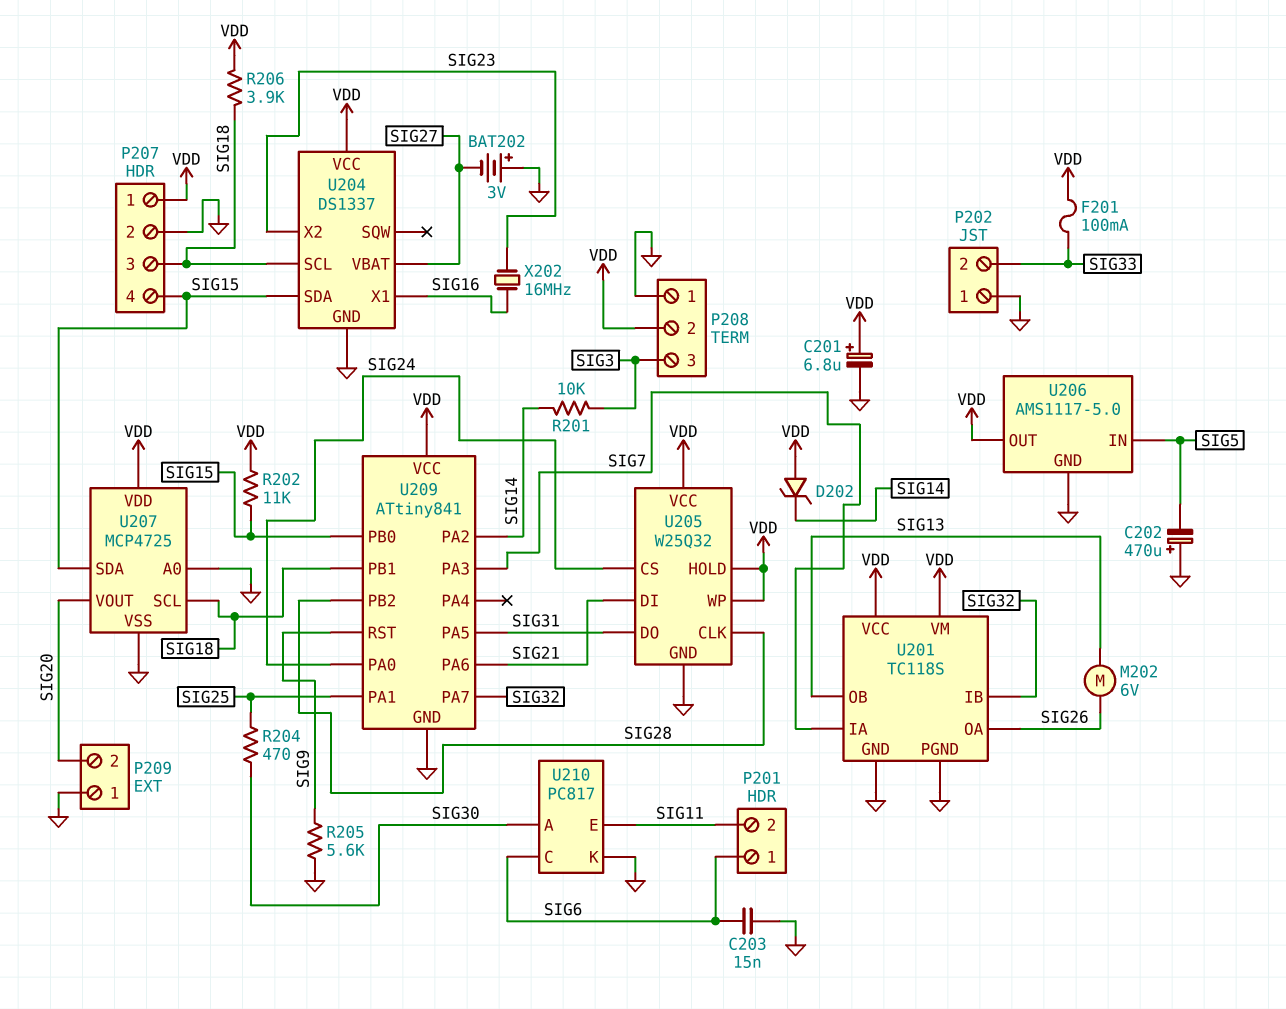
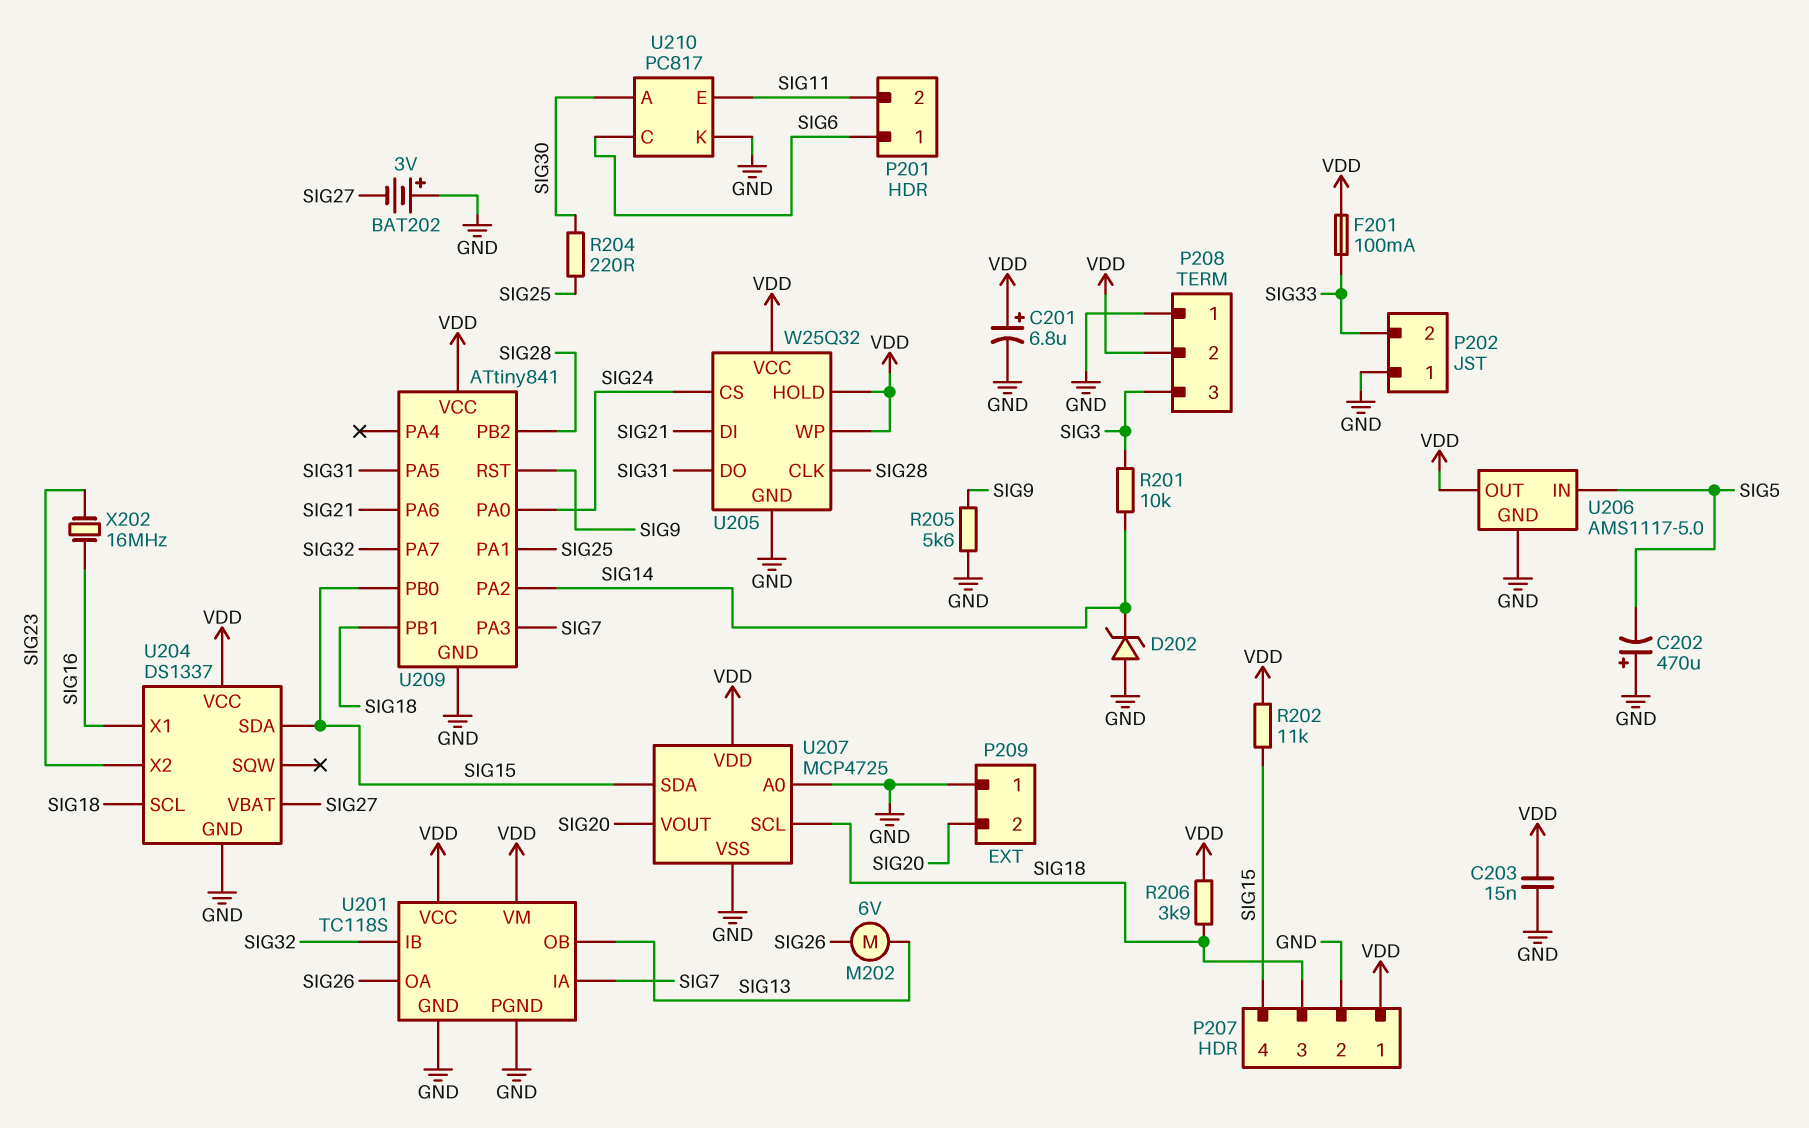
C203: 15nF (GND, SIG6) -> 15nF (GND, VDD)
D202: zener (A VDD, K SIG14) -> zener (A GND, K SIG14)
R204: 470 (SIG25, SIG30) -> 220 (SIG25, SIG30)

